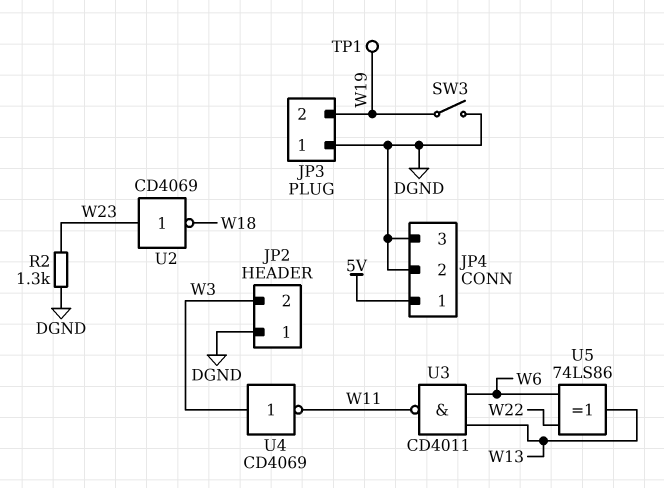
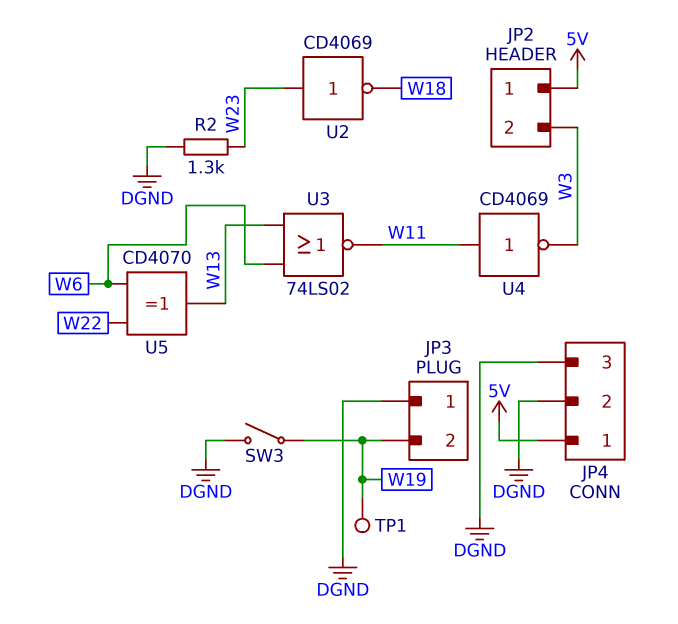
JP2 pin 1: DGND -> 5V
U3: NAND CD4011 (in W6, in W13, out W11) -> NOR 74LS02 (in W6, in W13, out W11)
U4: NOT CD4069 (in W3, out W11) -> NOT CD4069 (in W11, out W3)
U5: XOR 74LS86 (in W6, in W22, out W13) -> XOR CD4070 (in W6, in W22, out W13)

